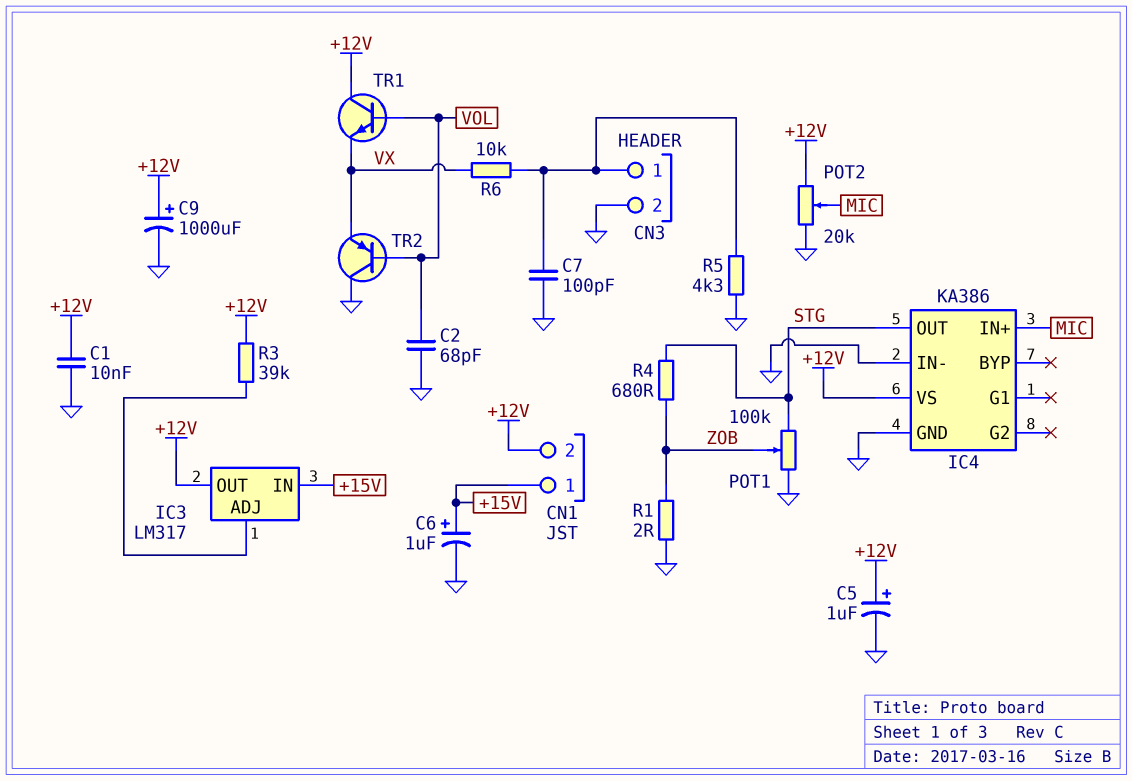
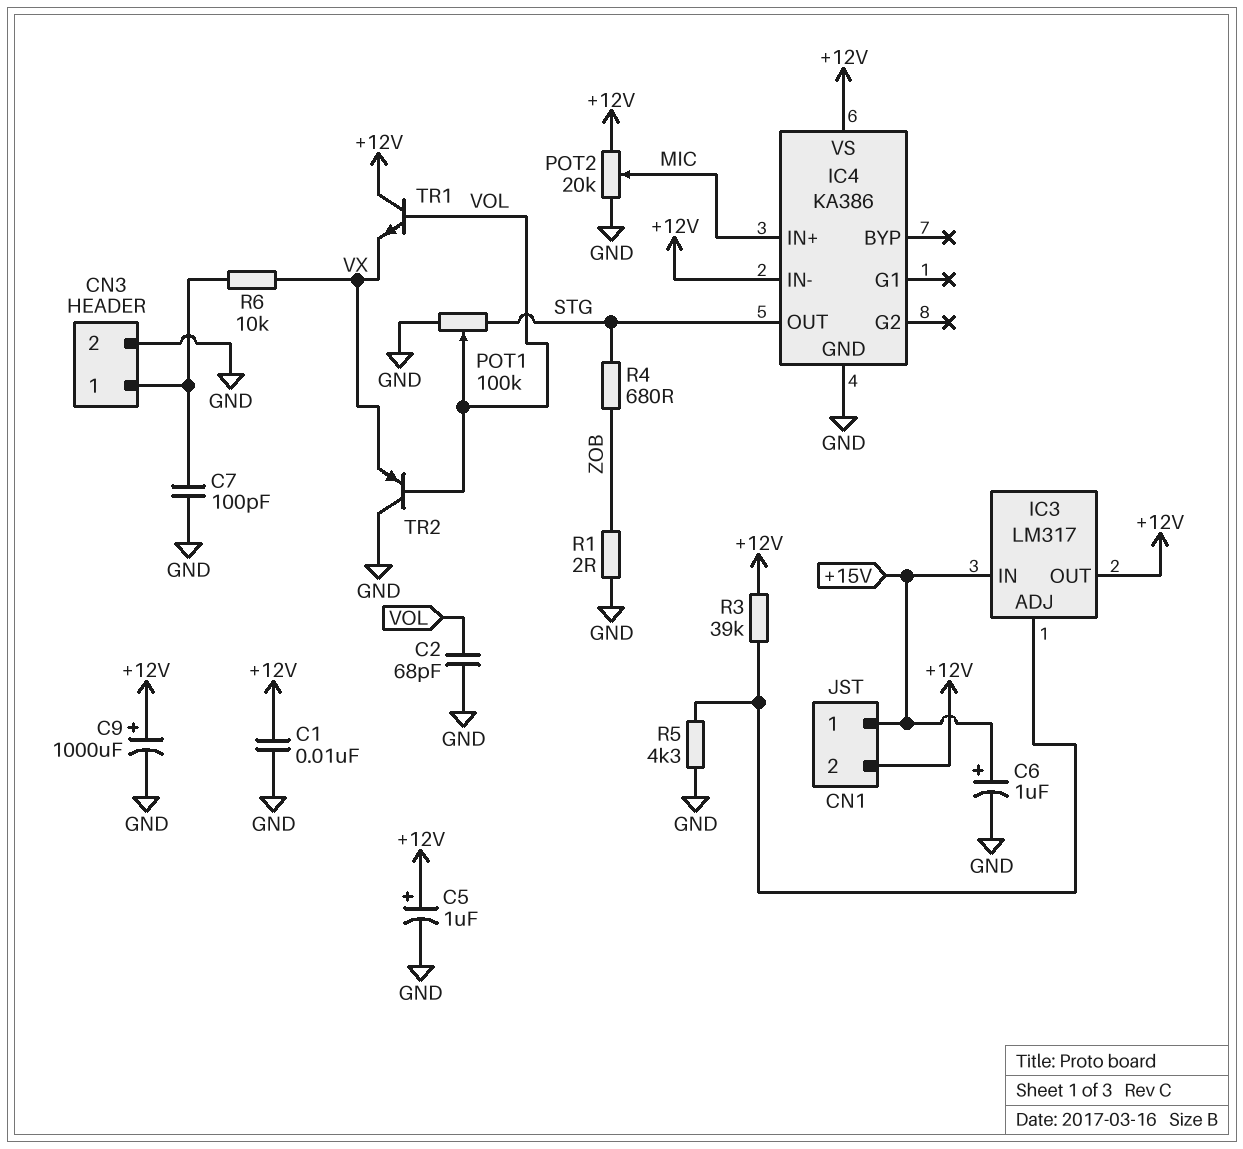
IC4 pin IN-: GND -> +12V
POT1: 100k (GND, STG, wiper ZOB) -> 100k (GND, STG, wiper VOL)
R5: 4.3k (CN3/1, GND) -> 4.3k (GND, IC3/ADJ)

